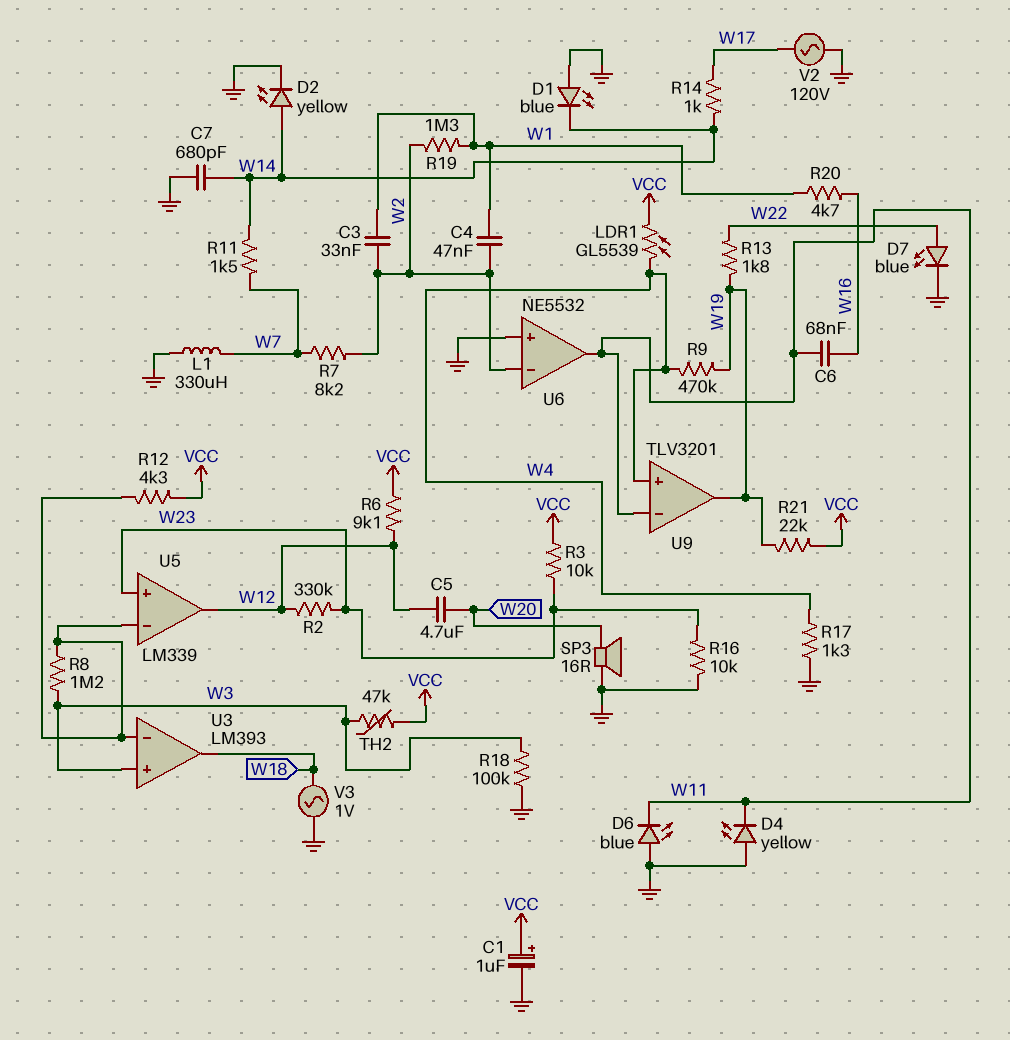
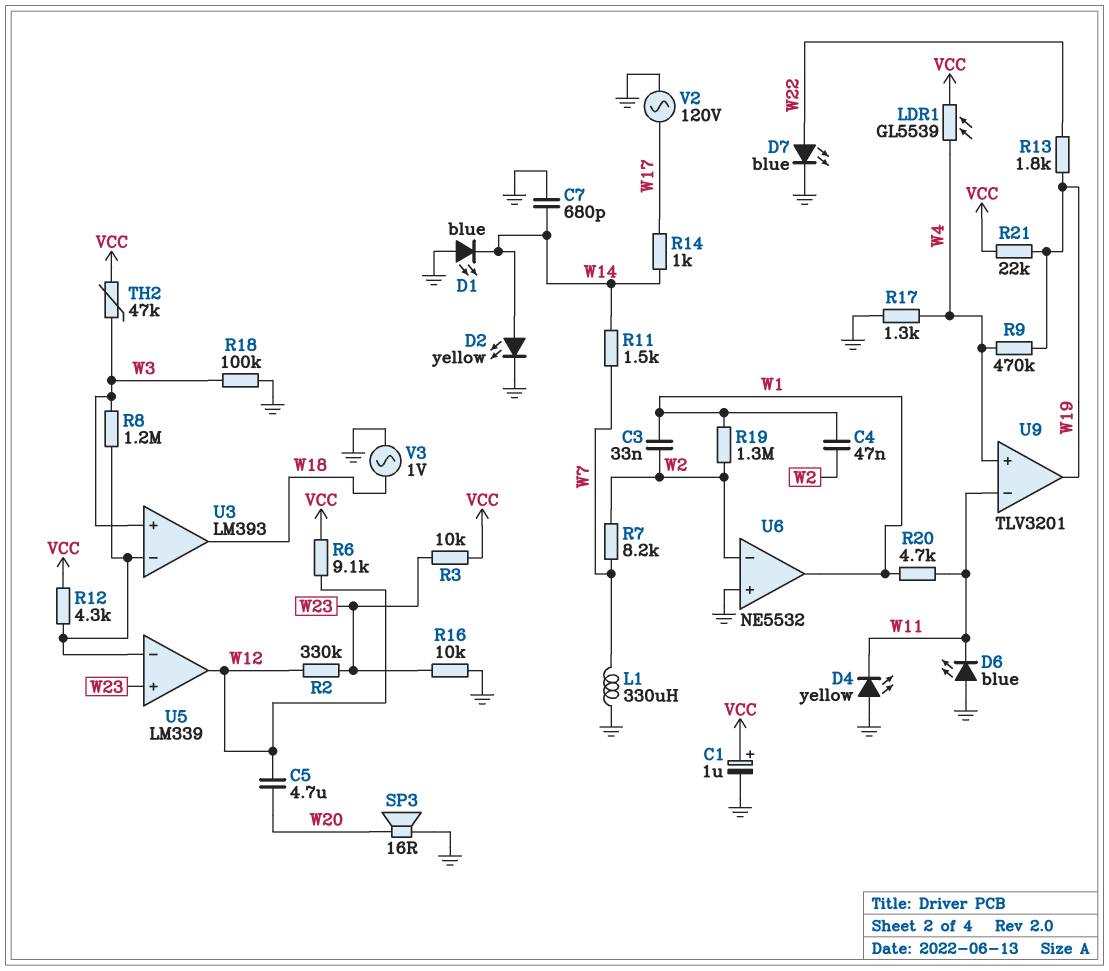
C6: 68nF (W11, W16) -> none
R20: 4.7k (W1, W16) -> 4.7k (W1, W11)
U6 pin out: W11 -> W1

